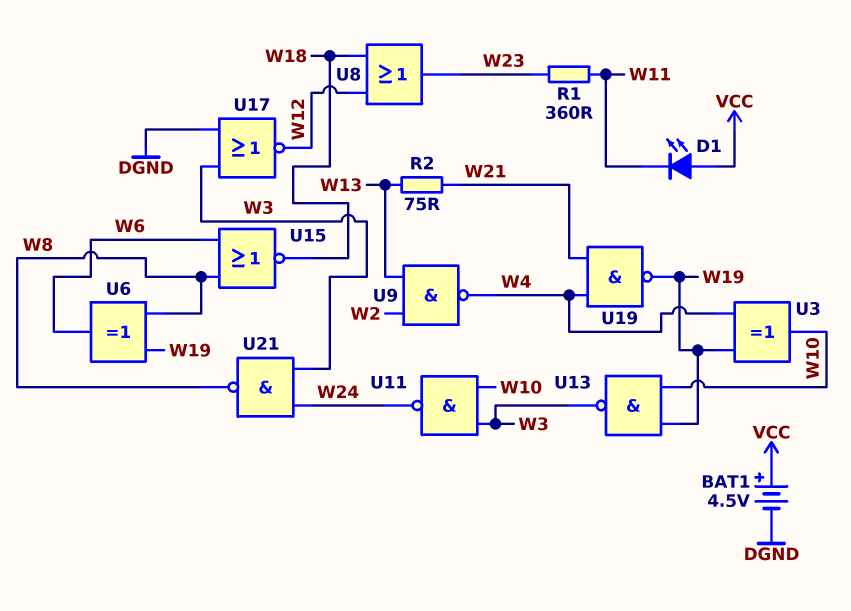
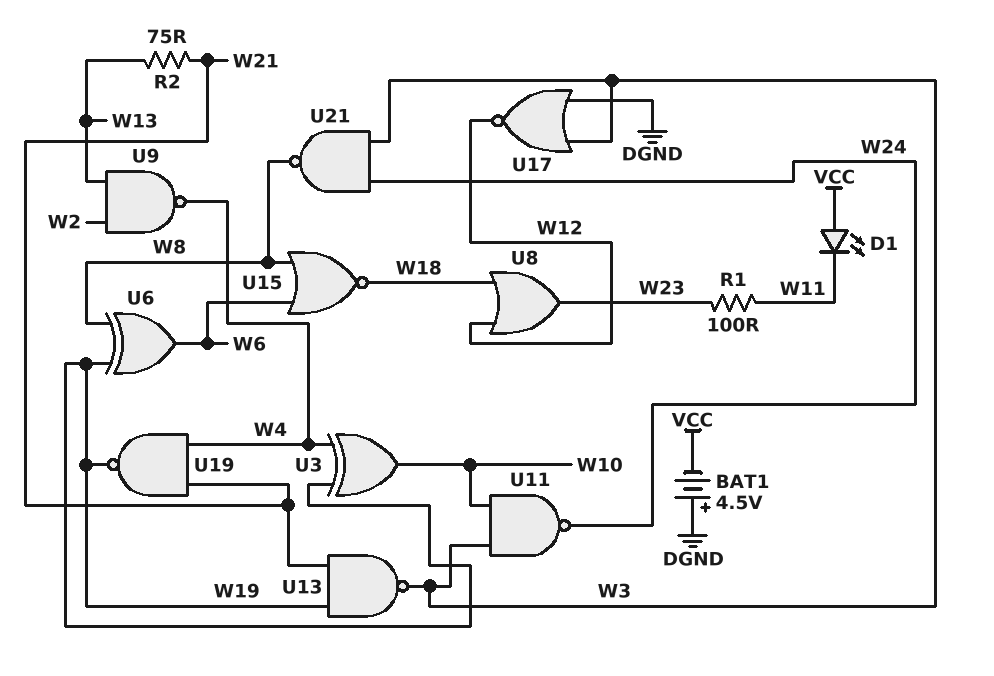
BAT1: 4.5V (plus VCC, minus DGND) -> 4.5V (plus DGND, minus VCC)
R1: 360 (W11, W23) -> 100 (W11, W23)
U13: NAND (in W10, in W19, out W3) -> NAND (in W19, in W21, out W3)

